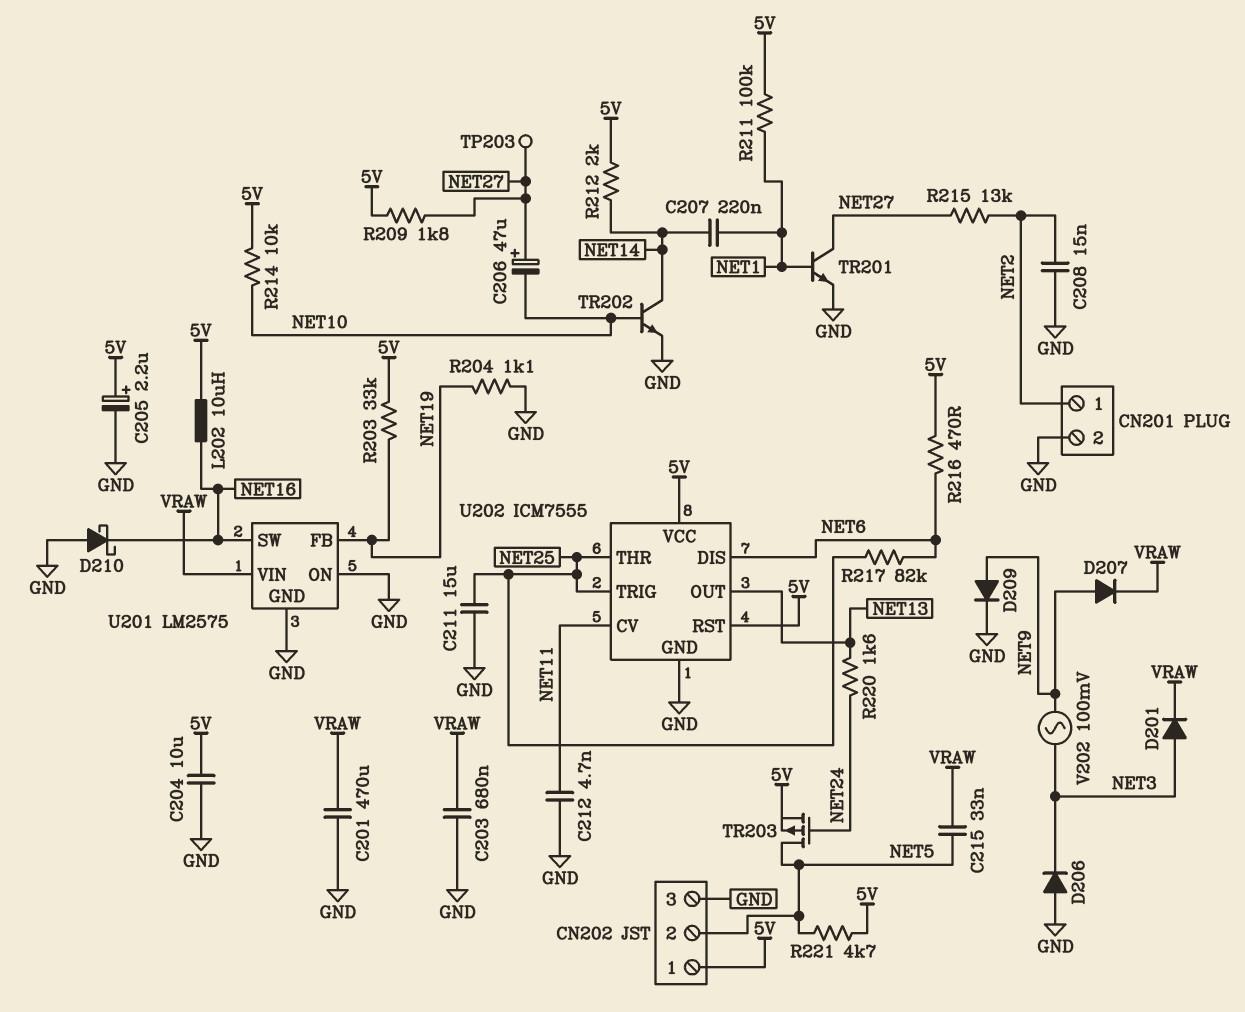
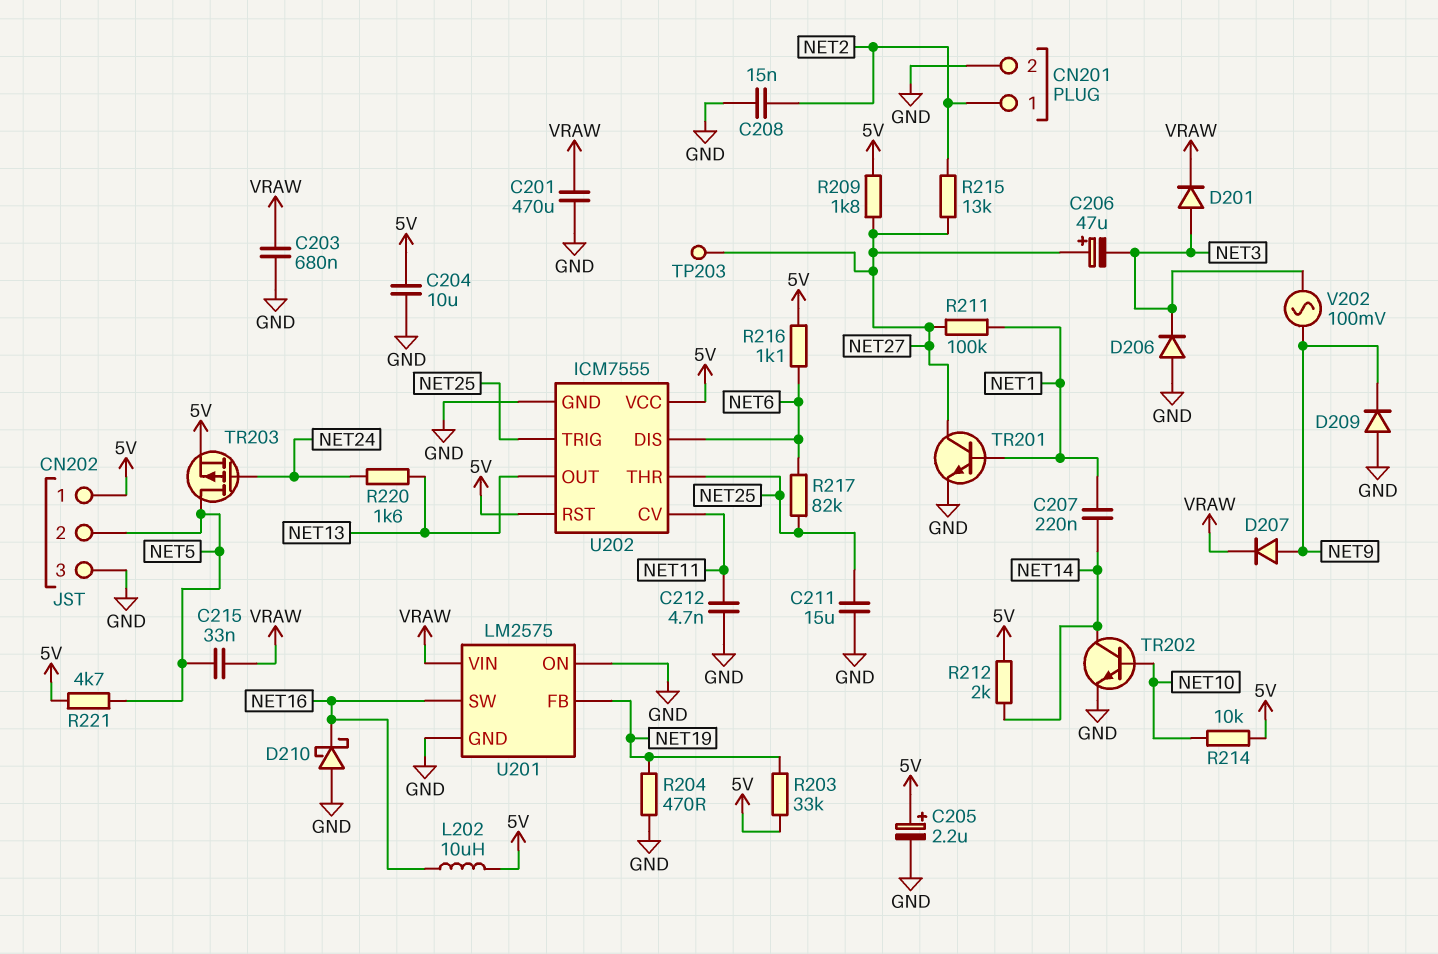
C206: 47uF (plus NET27, minus NET10) -> 47uF (plus NET27, minus NET3)
D209: diode (A NET9, K GND) -> diode (A GND, K NET9)
R204: 1.1k (GND, NET19) -> 470 (GND, NET19)
R211: 100k (5V, NET1) -> 100k (NET1, NET27)
R216: 470 (5V, NET6) -> 1.1k (5V, NET6)

